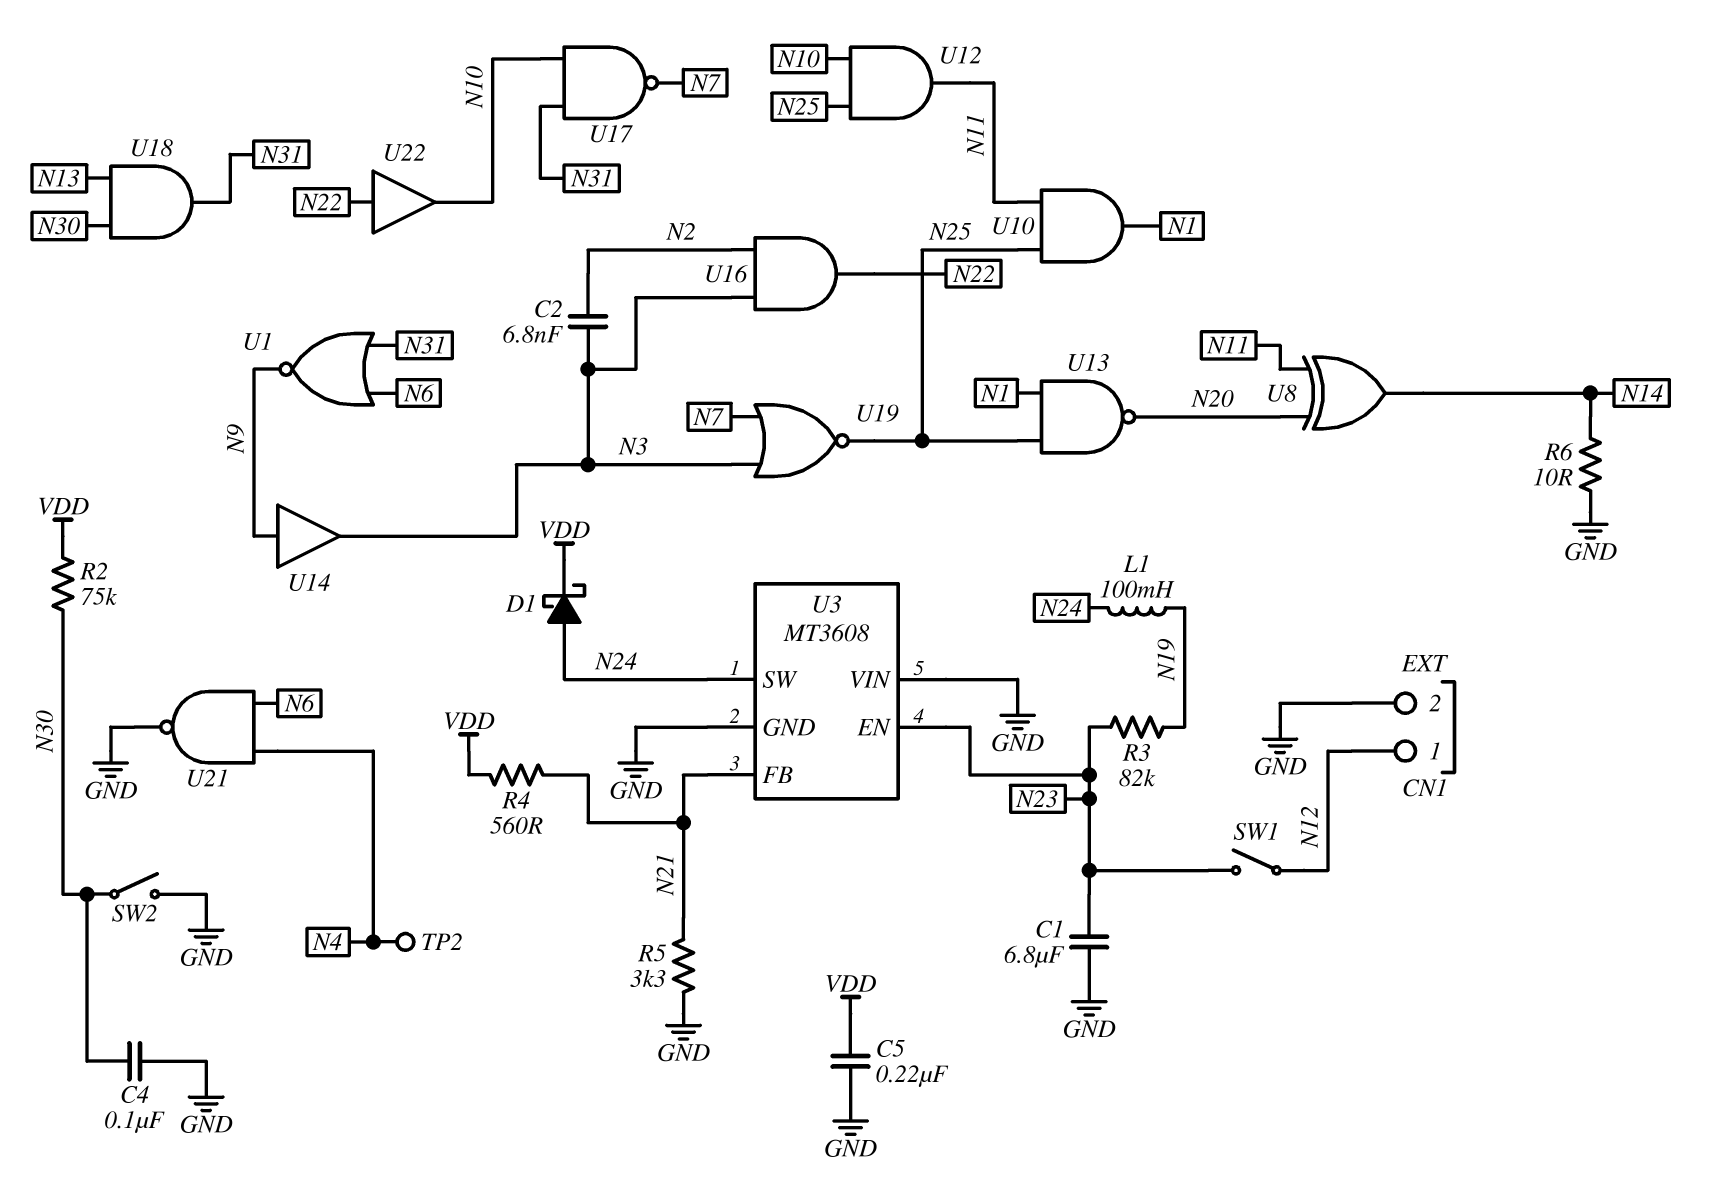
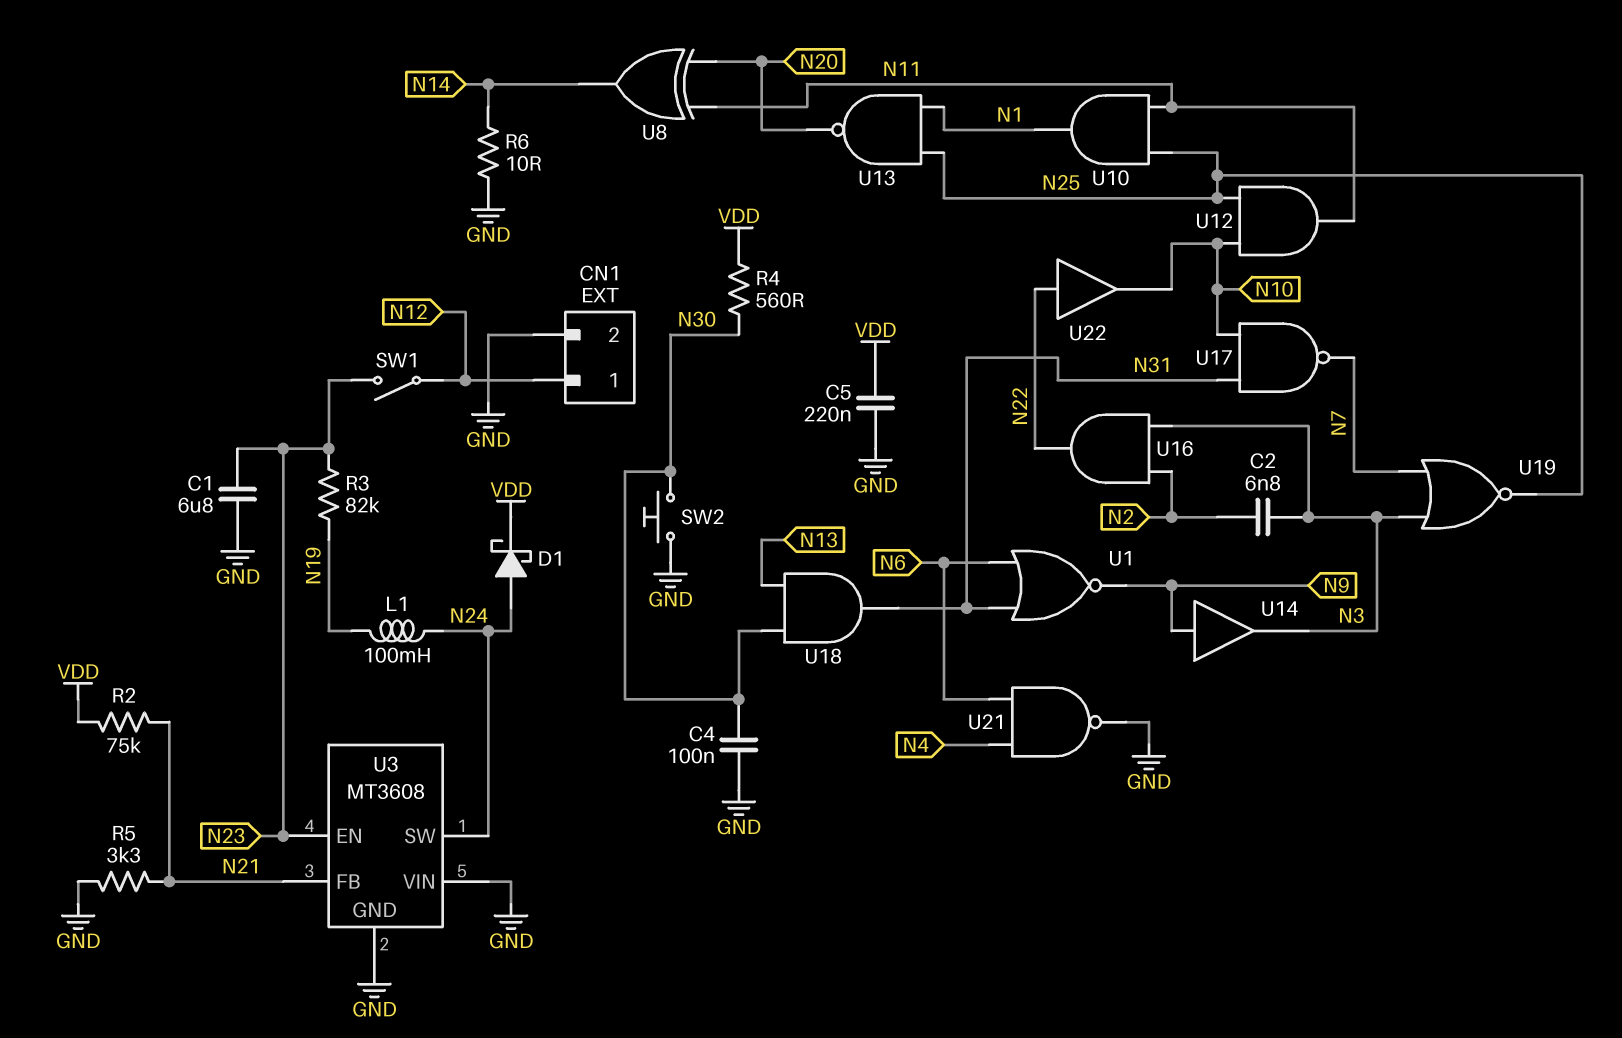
R2: 75k (N30, VDD) -> 75k (N21, VDD)
R4: 560 (N21, VDD) -> 560 (N30, VDD)
SW2: switch (GND, N30) -> button (GND, N30)
TP2: test point (N4) -> none

